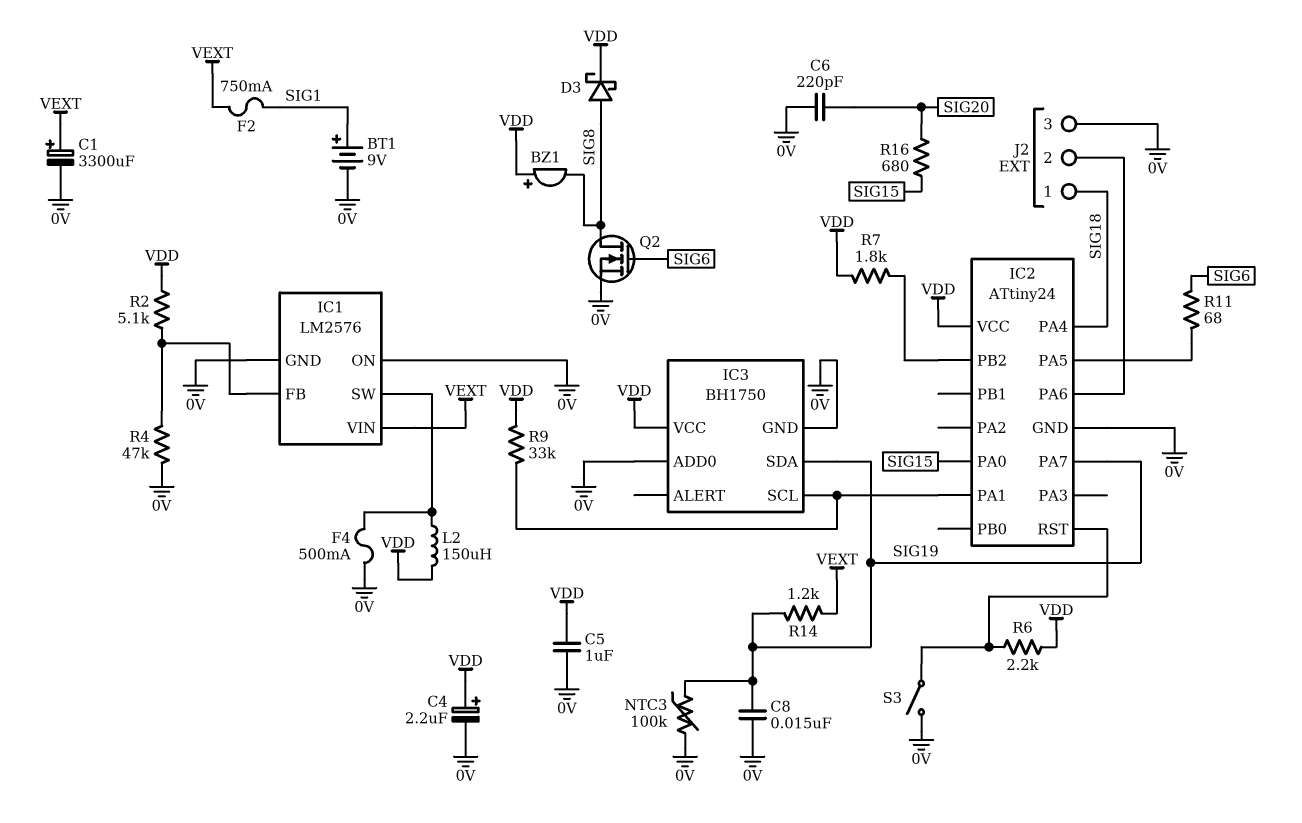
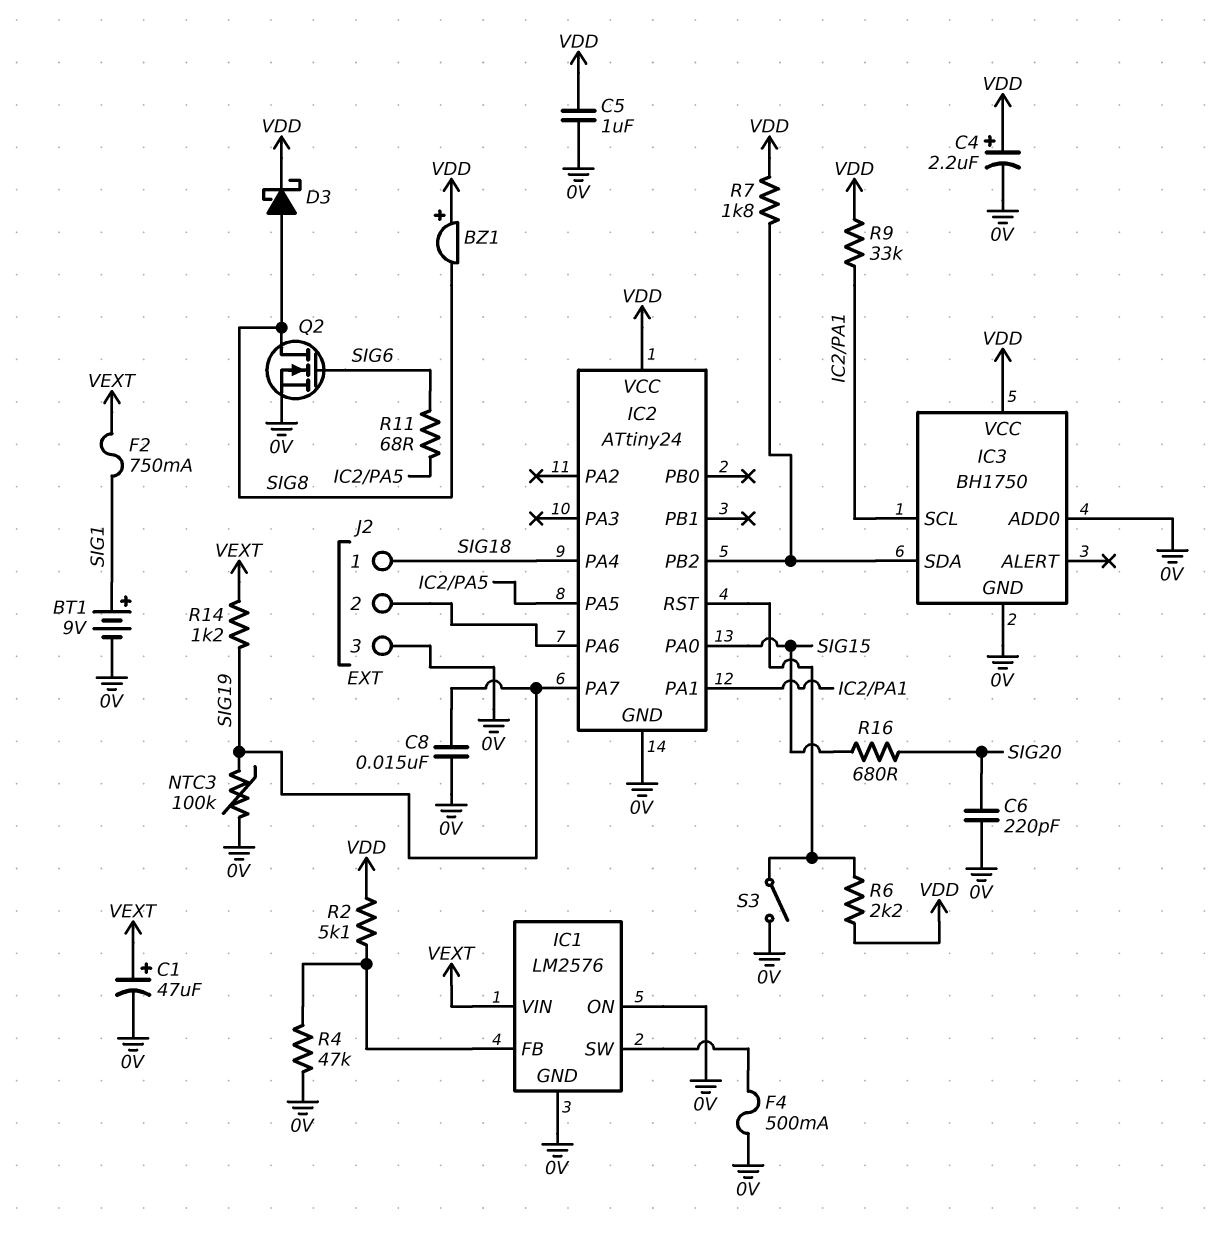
C1: 3300uF (plus VEXT, minus 0V) -> 47uF (plus VEXT, minus 0V)
IC3 pin SDA: SIG19 -> IC2/PB2
L2: 150uH (IC1/SW, VDD) -> none

